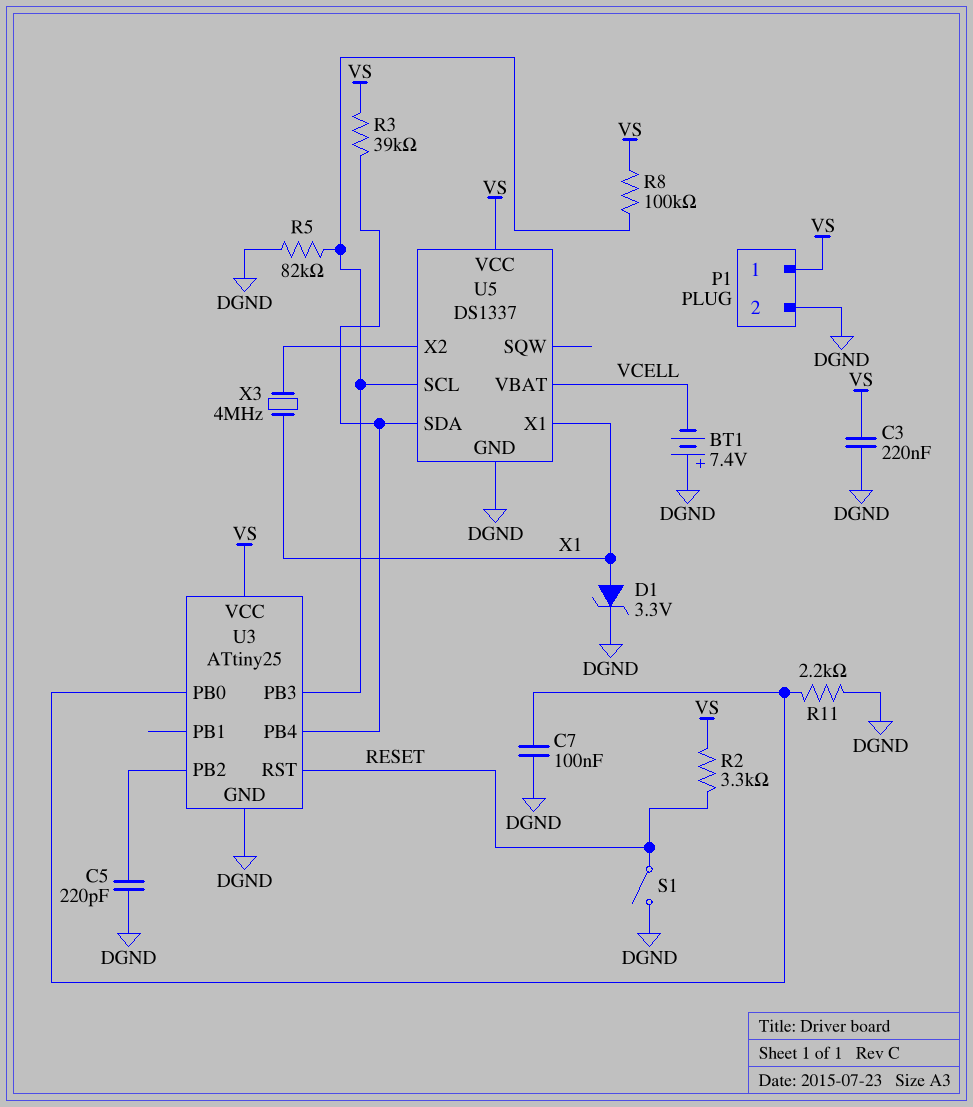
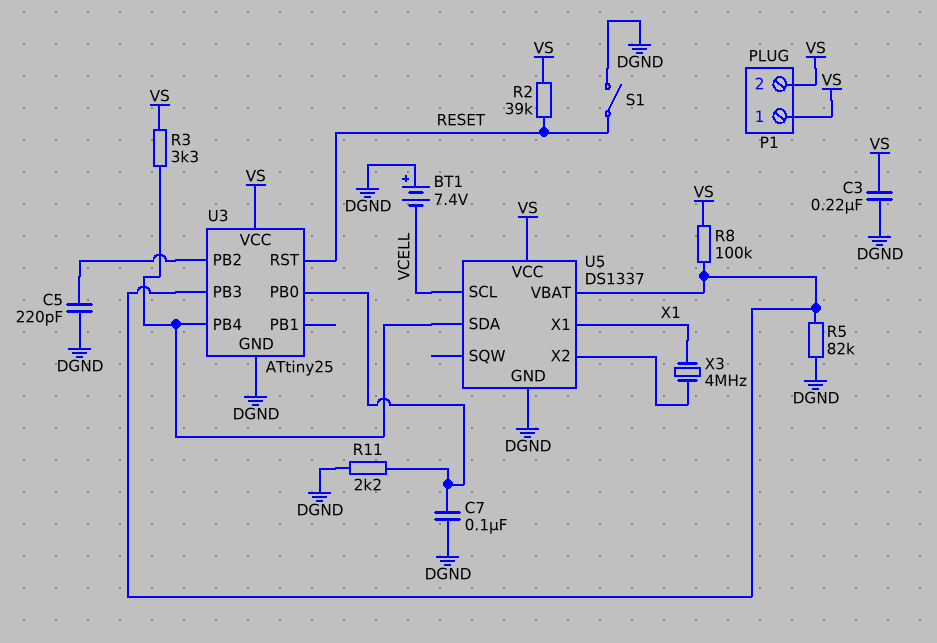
D1: zener 3.3V (A X1, K DGND) -> none
P1 pin 2: DGND -> VS
R2: 3.3k (RESET, VS) -> 39k (RESET, VS)
R3: 39k (U3/PB4, VS) -> 3.3k (U3/PB4, VS)
U5 pin SCL: U3/PB3 -> VCELL
U5 pin VBAT: VCELL -> U3/PB3

